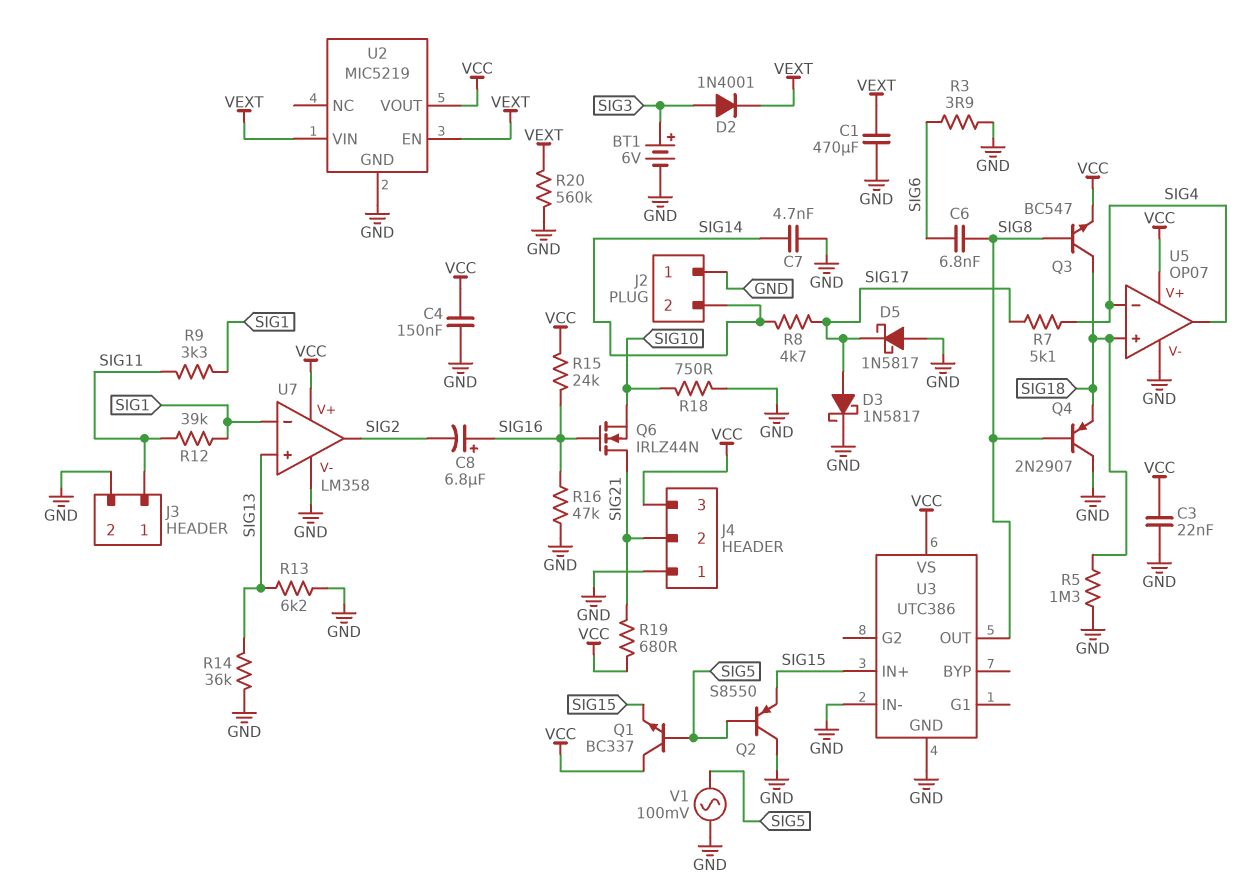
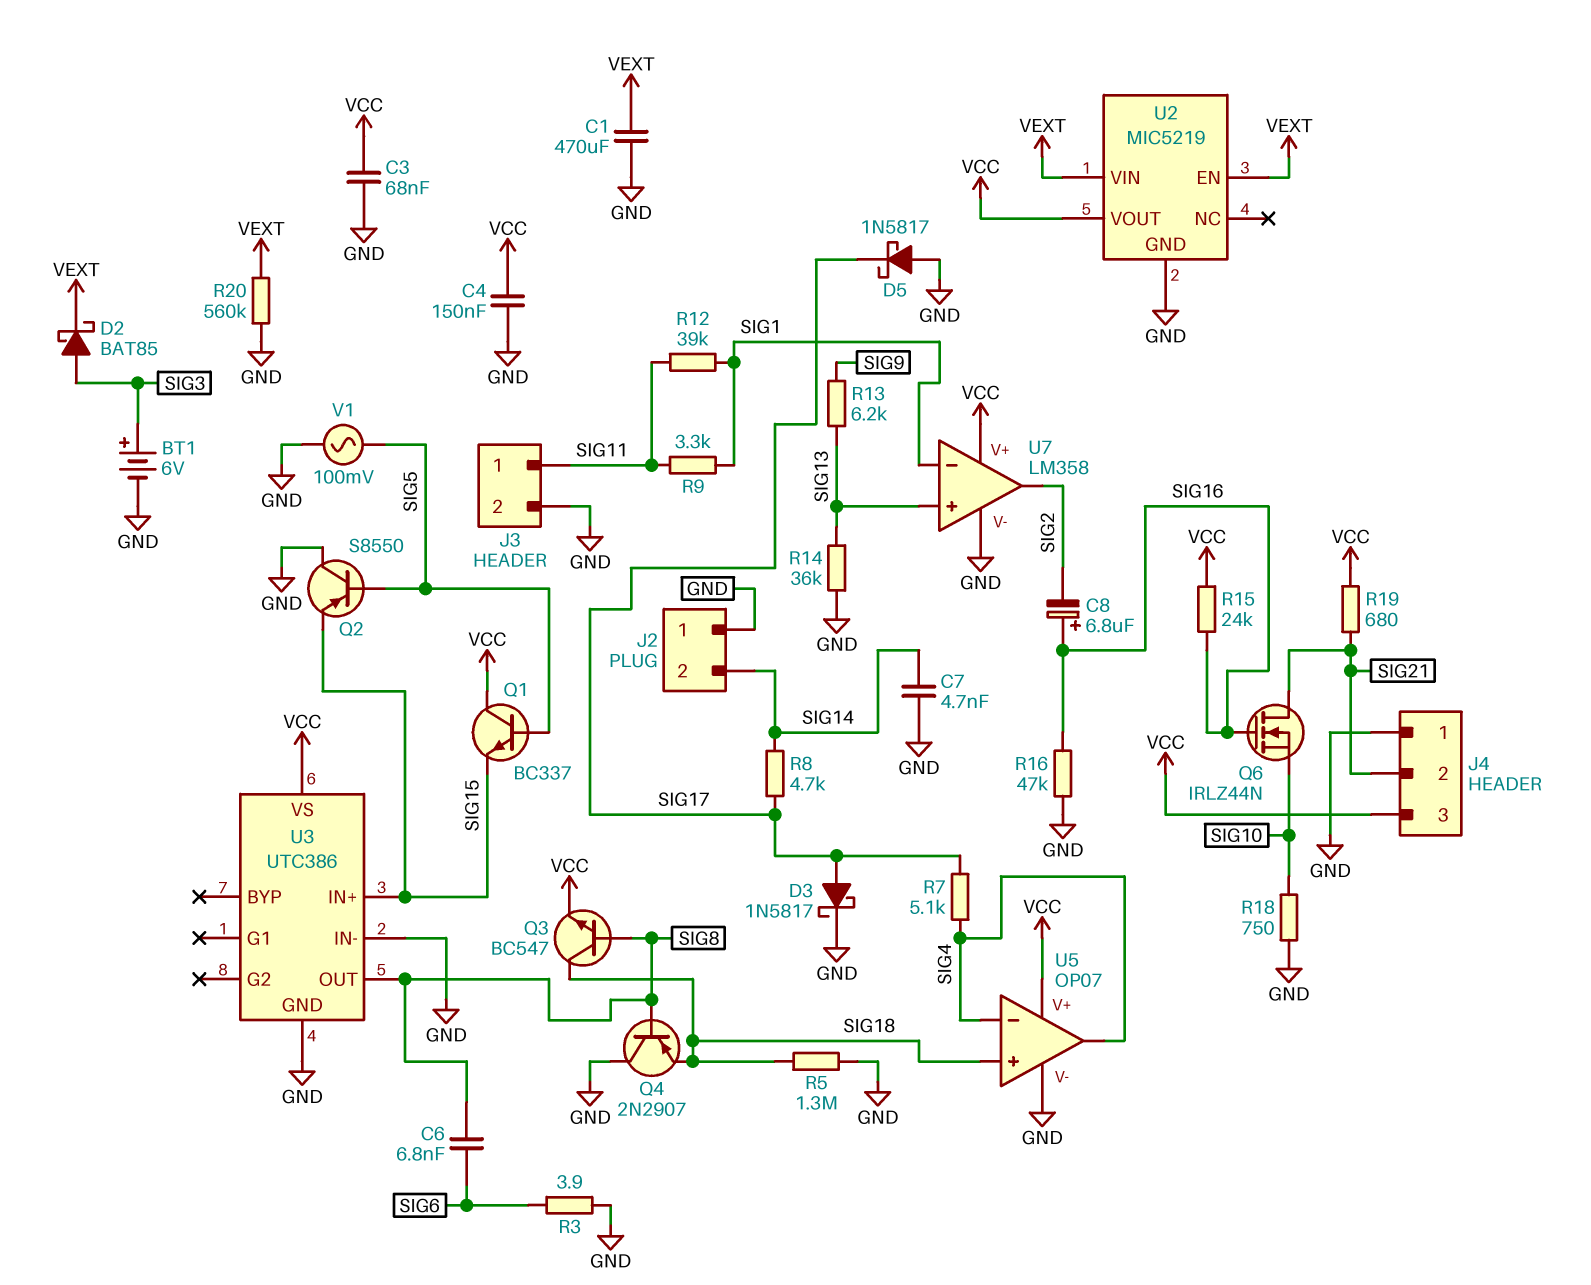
C3: 22nF (GND, VCC) -> 68nF (GND, VCC)
D2: diode 1N4001 (A SIG3, K VEXT) -> schottky BAT85 (A SIG3, K VEXT)
R13: 6.2k (GND, SIG13) -> 6.2k (SIG9, SIG13)

